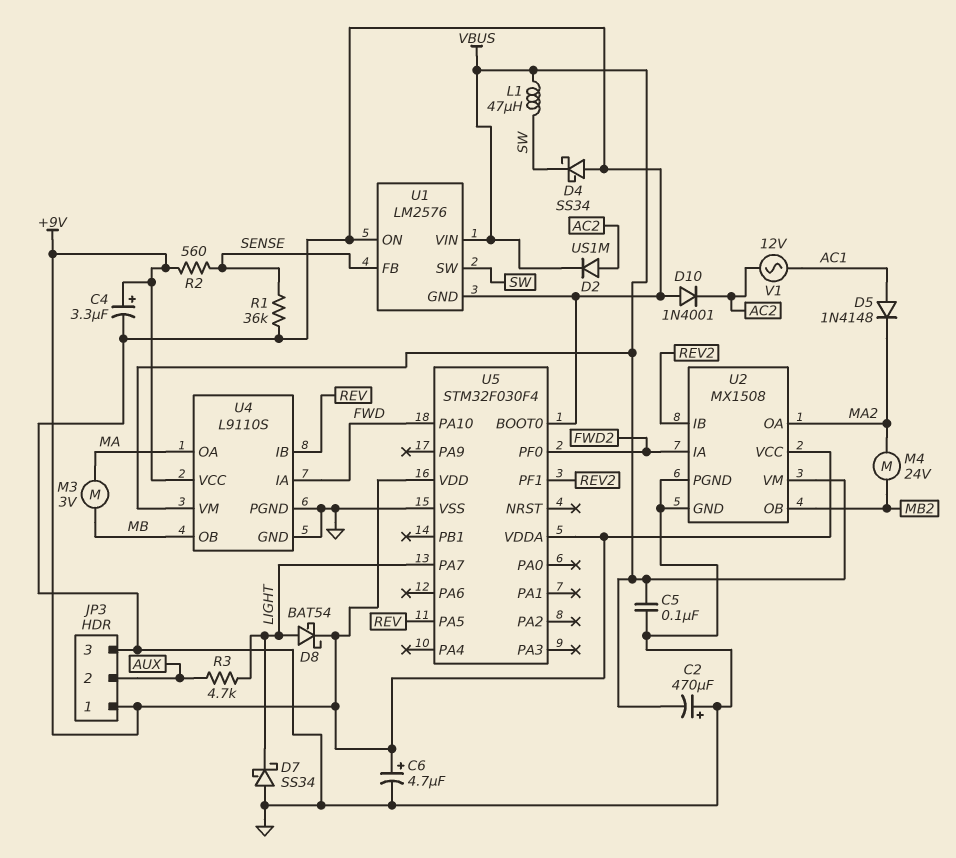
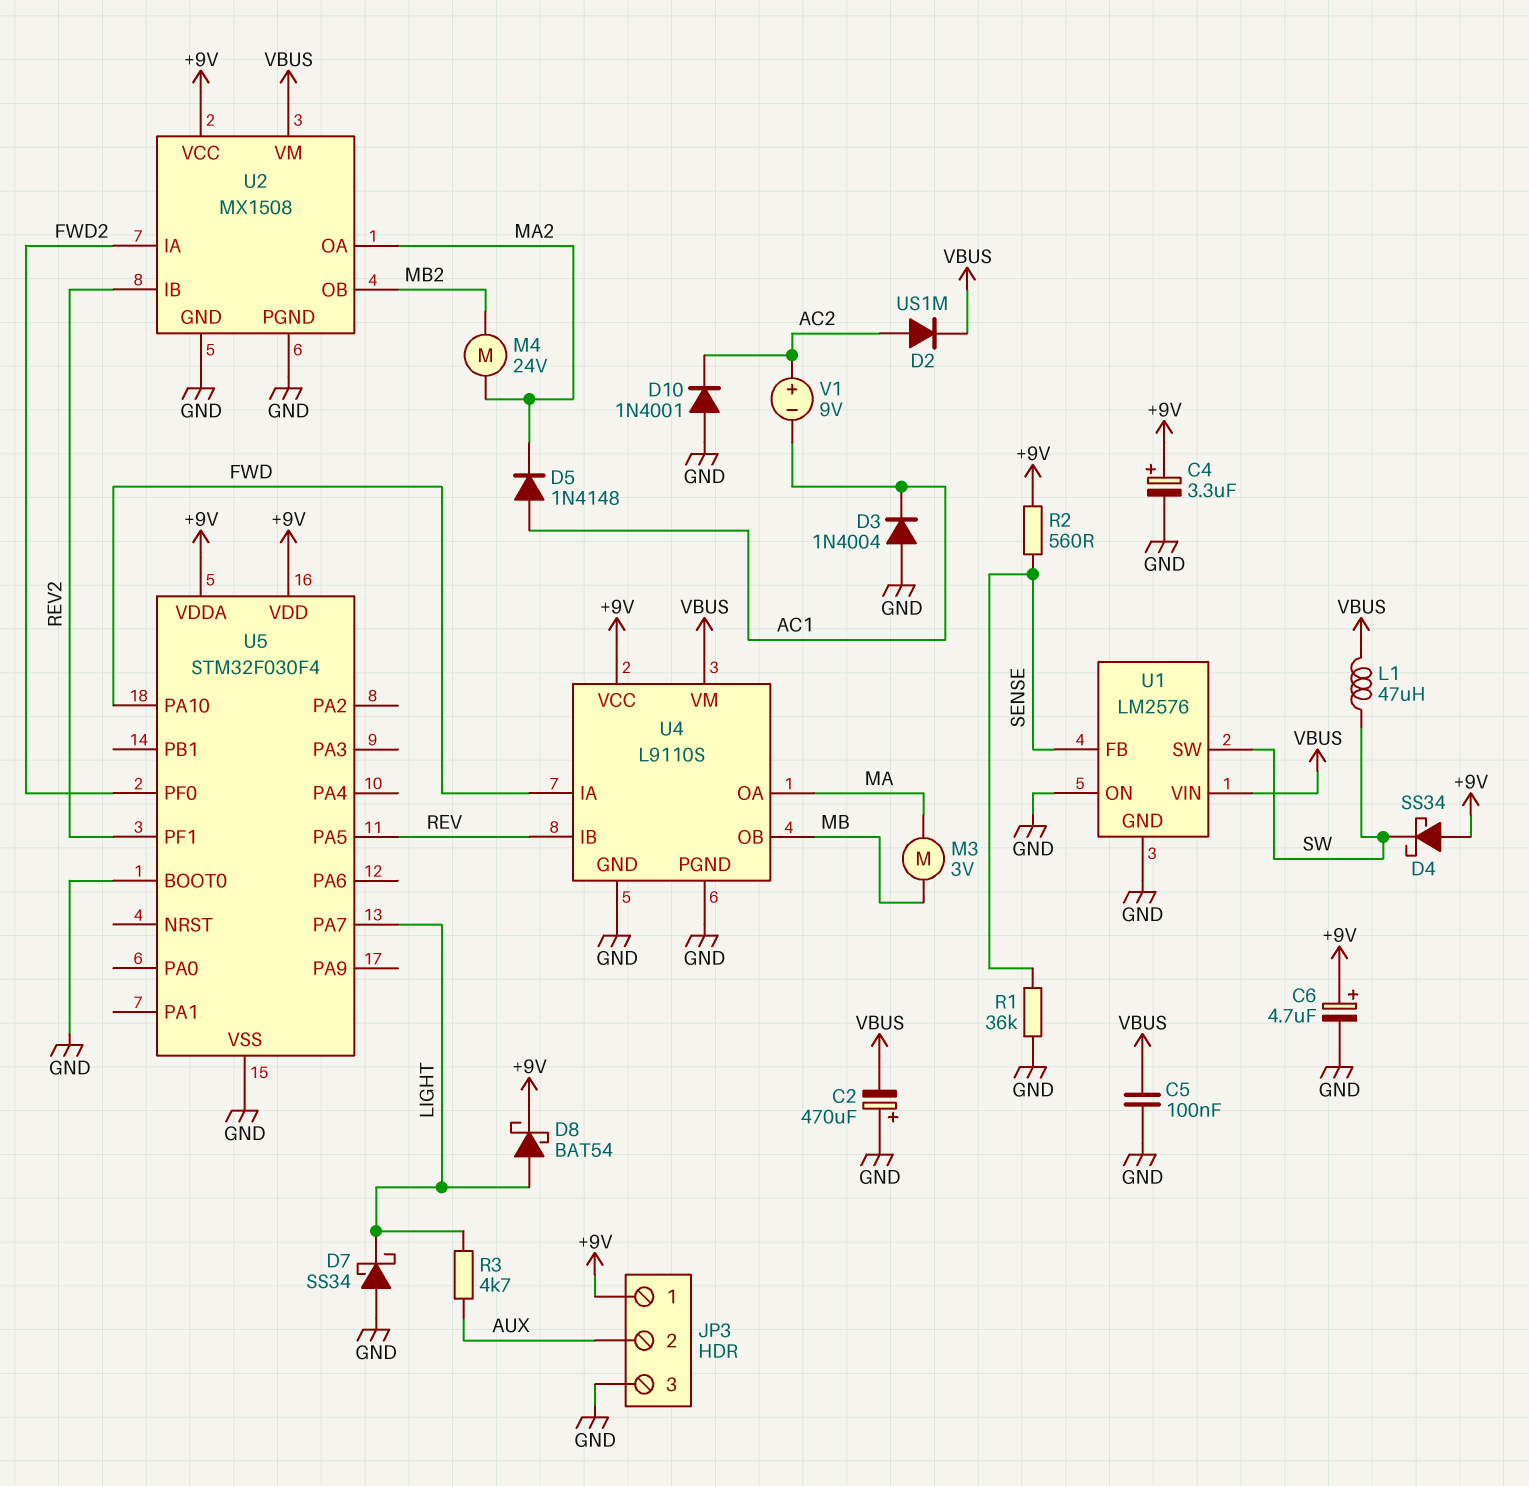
D3: none -> diode 1N4004 (A GND, K AC1)
D4: schottky SS34 (A GND, K SW) -> schottky SS34 (A +9V, K SW)
V1: AC 12V (AC1, AC2) -> 9V (plus AC2, minus AC1)

